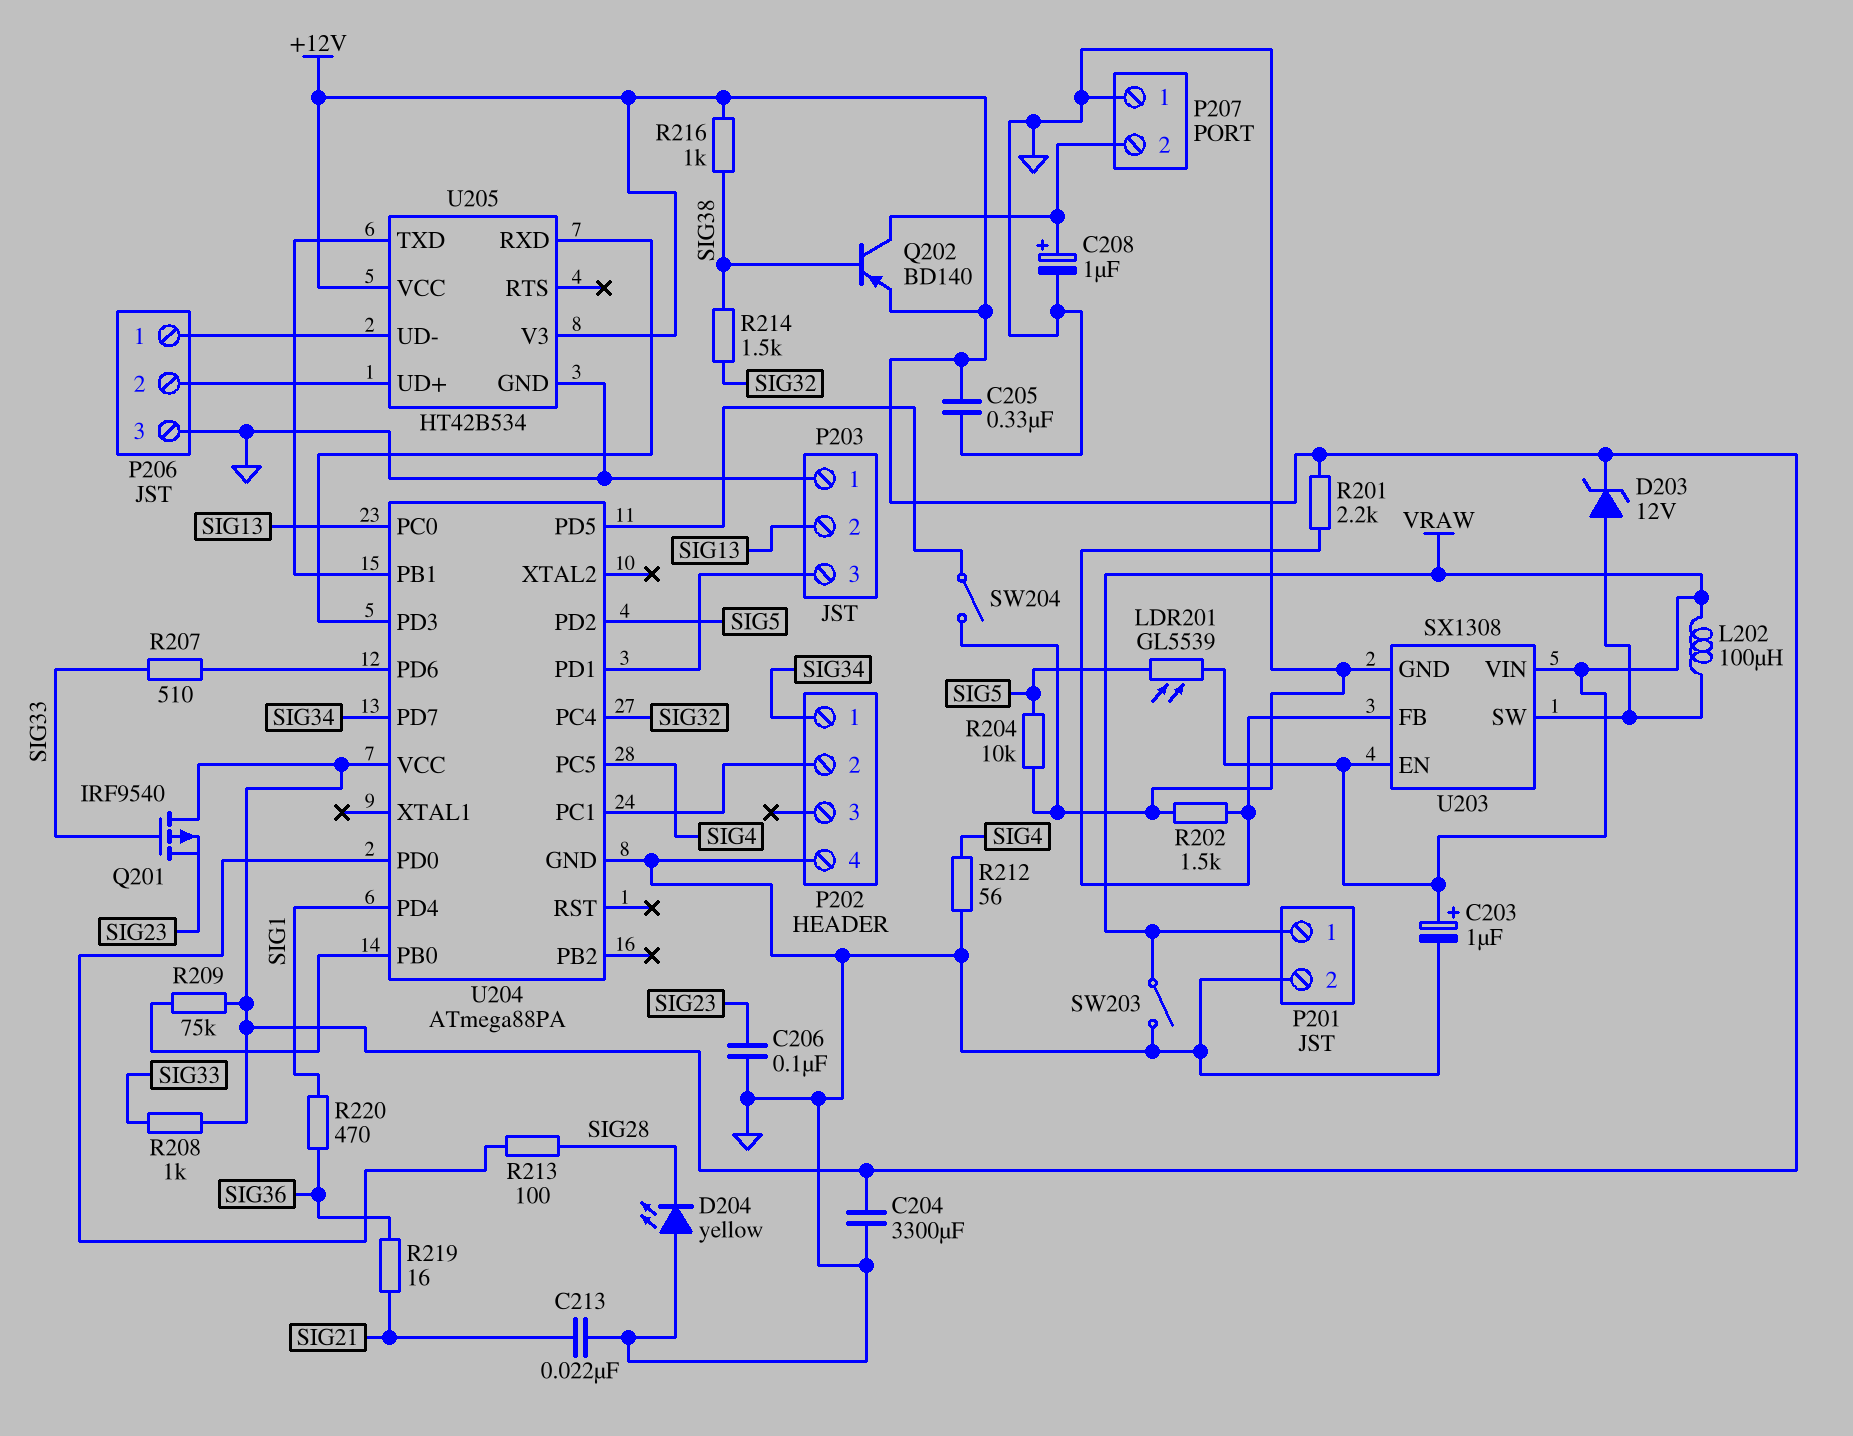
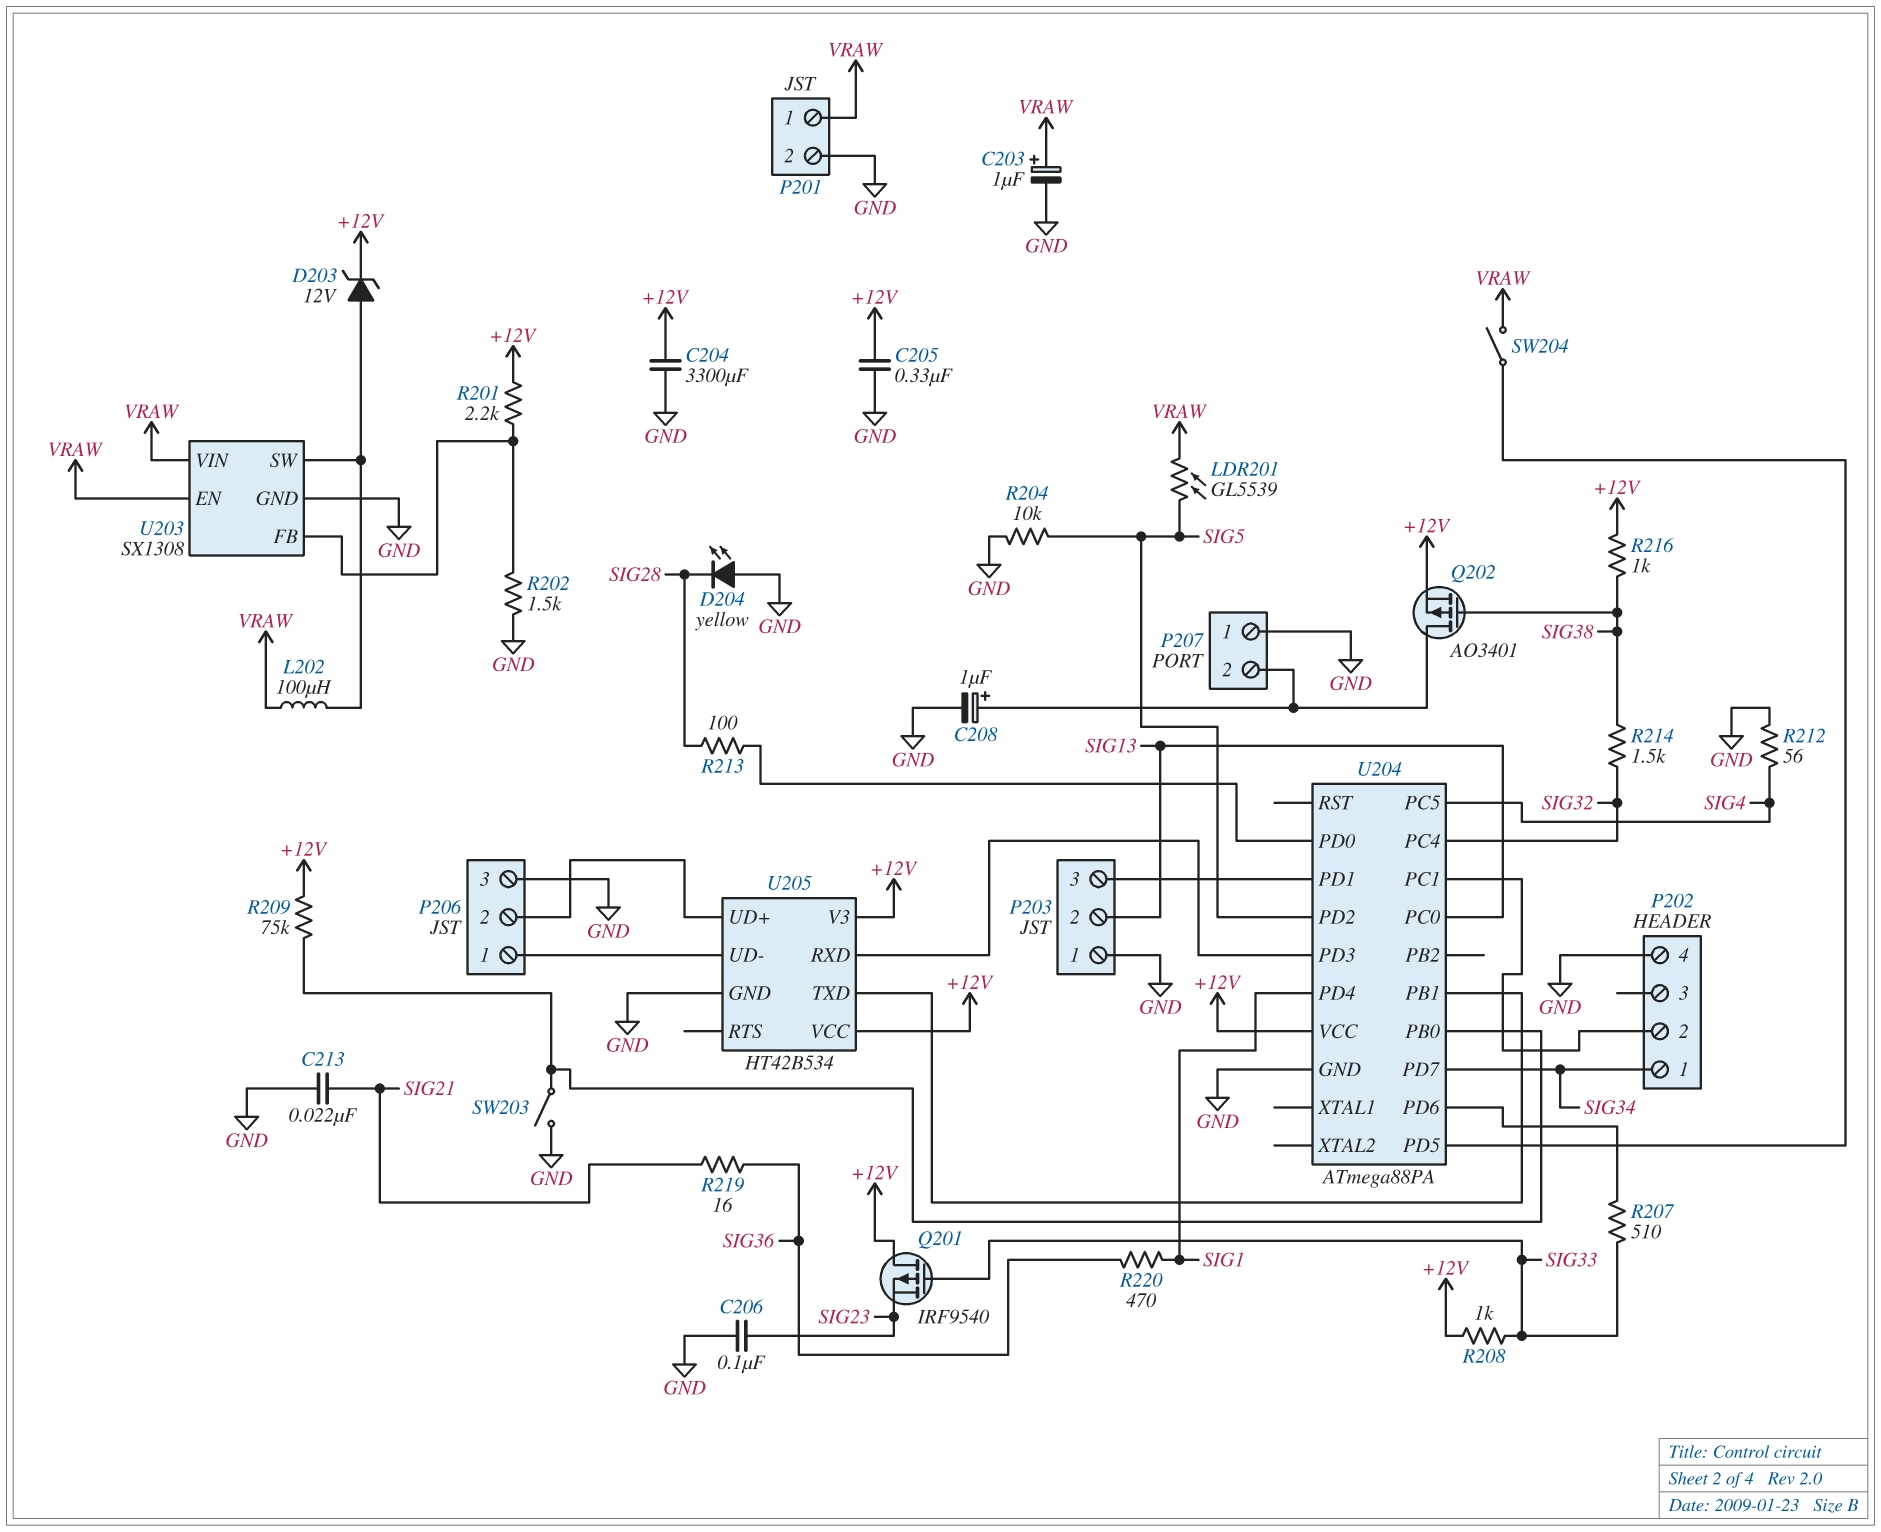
Q202: PNP BD140 (B SIG38, C P207/2, E +12V) -> PMOS AO3401 (G SIG38, D P207/2, S +12V)
SW203: switch (GND, VRAW) -> switch (GND, U204/PB0)
SW204: switch (GND, U204/PD5) -> switch (U204/PD5, VRAW)

